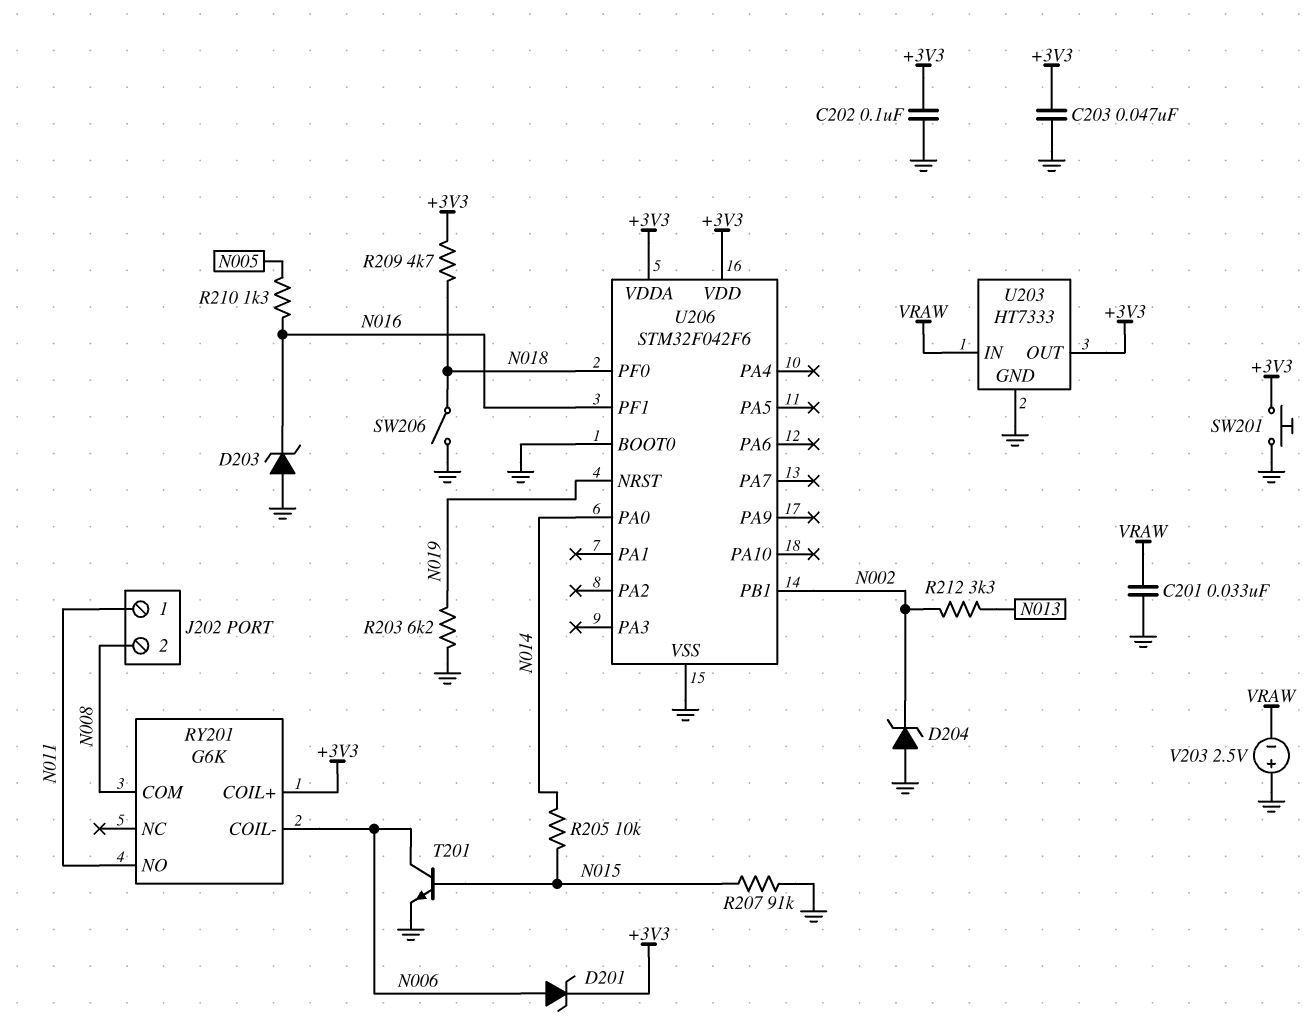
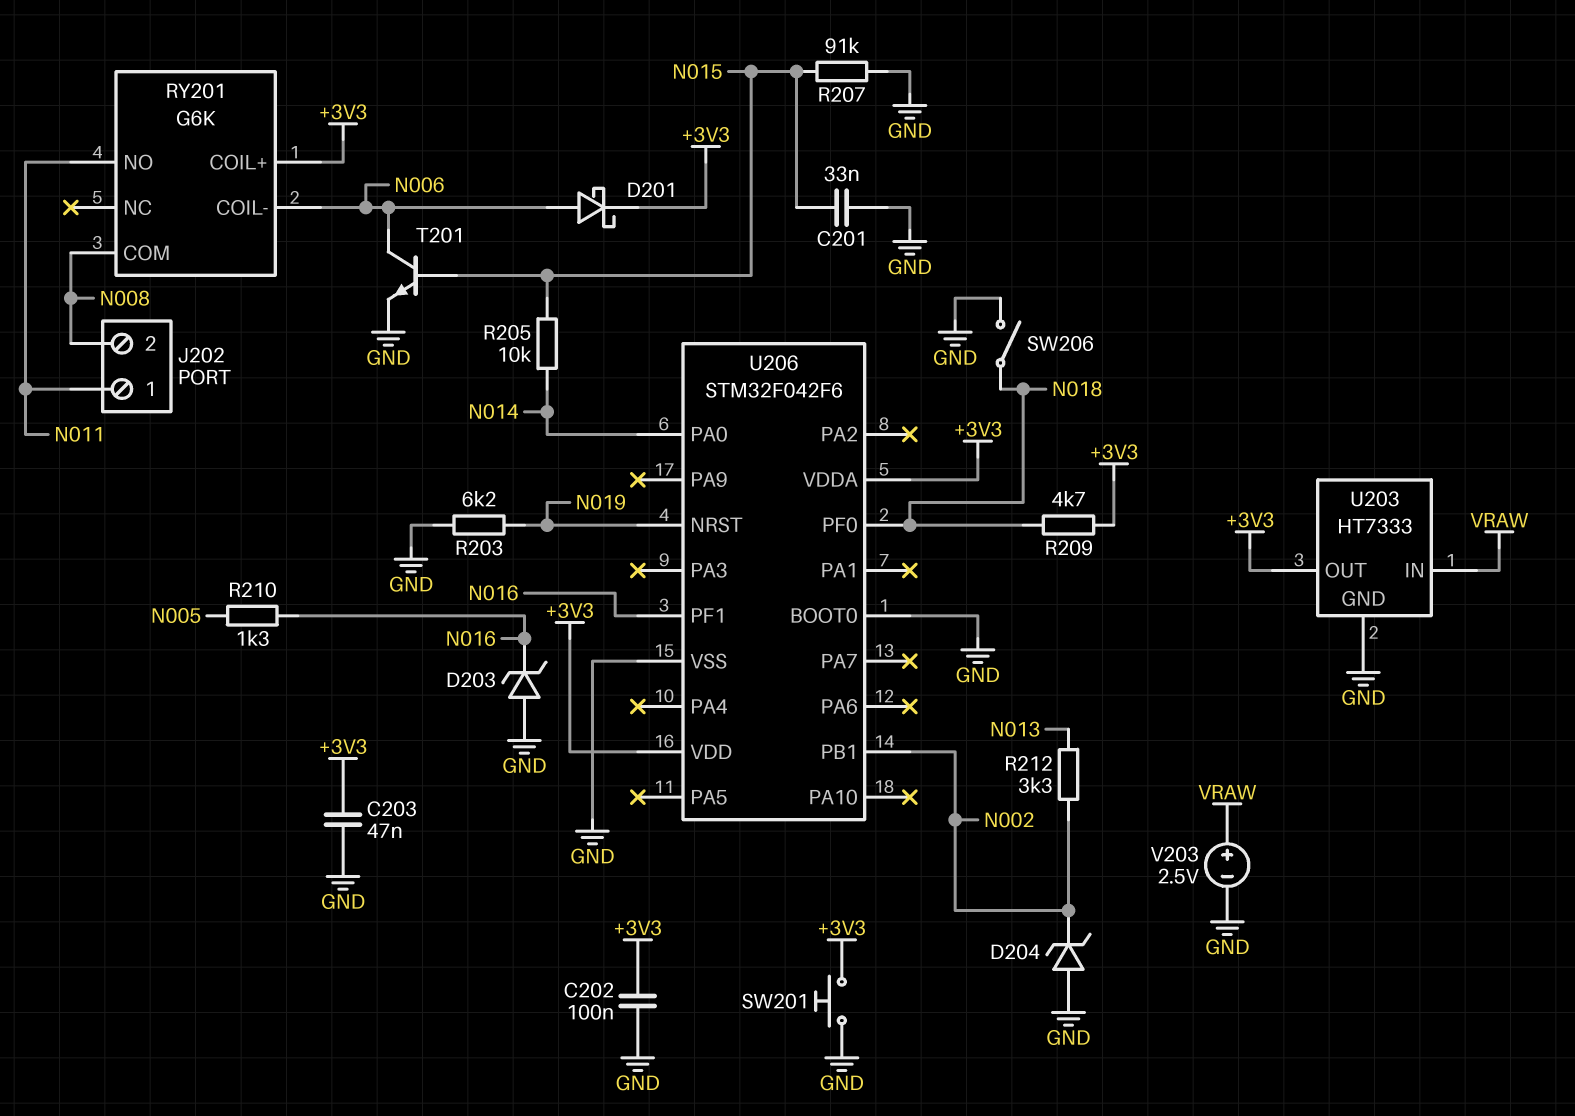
C201: 33nF (GND, VRAW) -> 33nF (GND, N015)
D201: zener (A N006, K +3V3) -> schottky (A N006, K +3V3)
V203: 2.5V (plus GND, minus VRAW) -> 2.5V (plus VRAW, minus GND)

